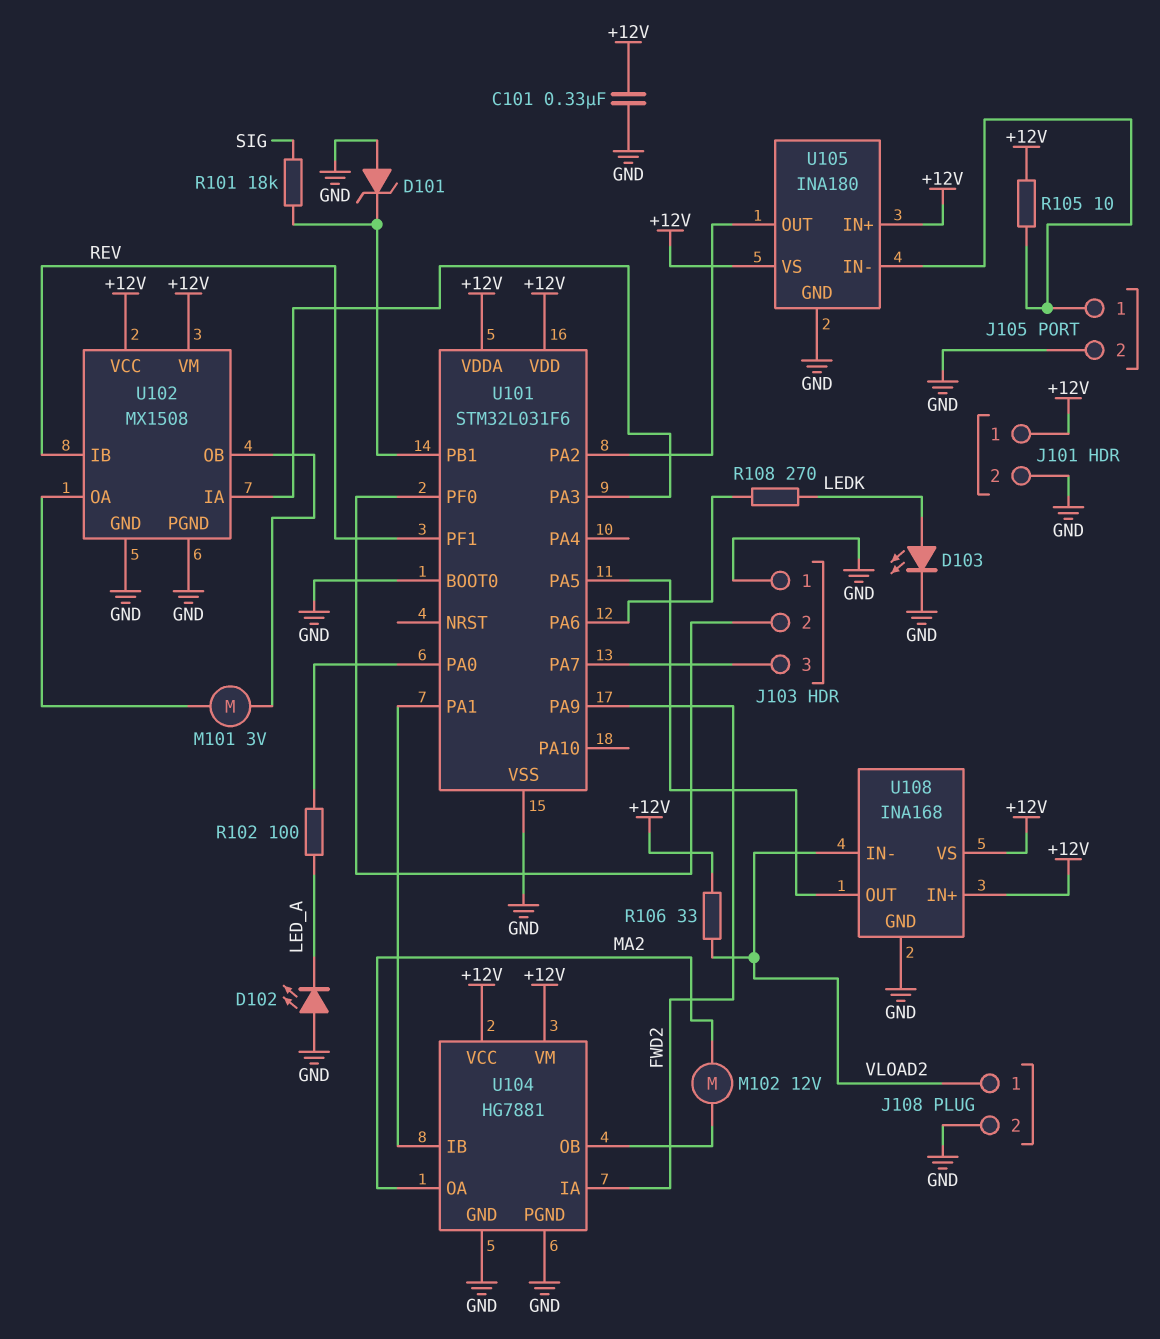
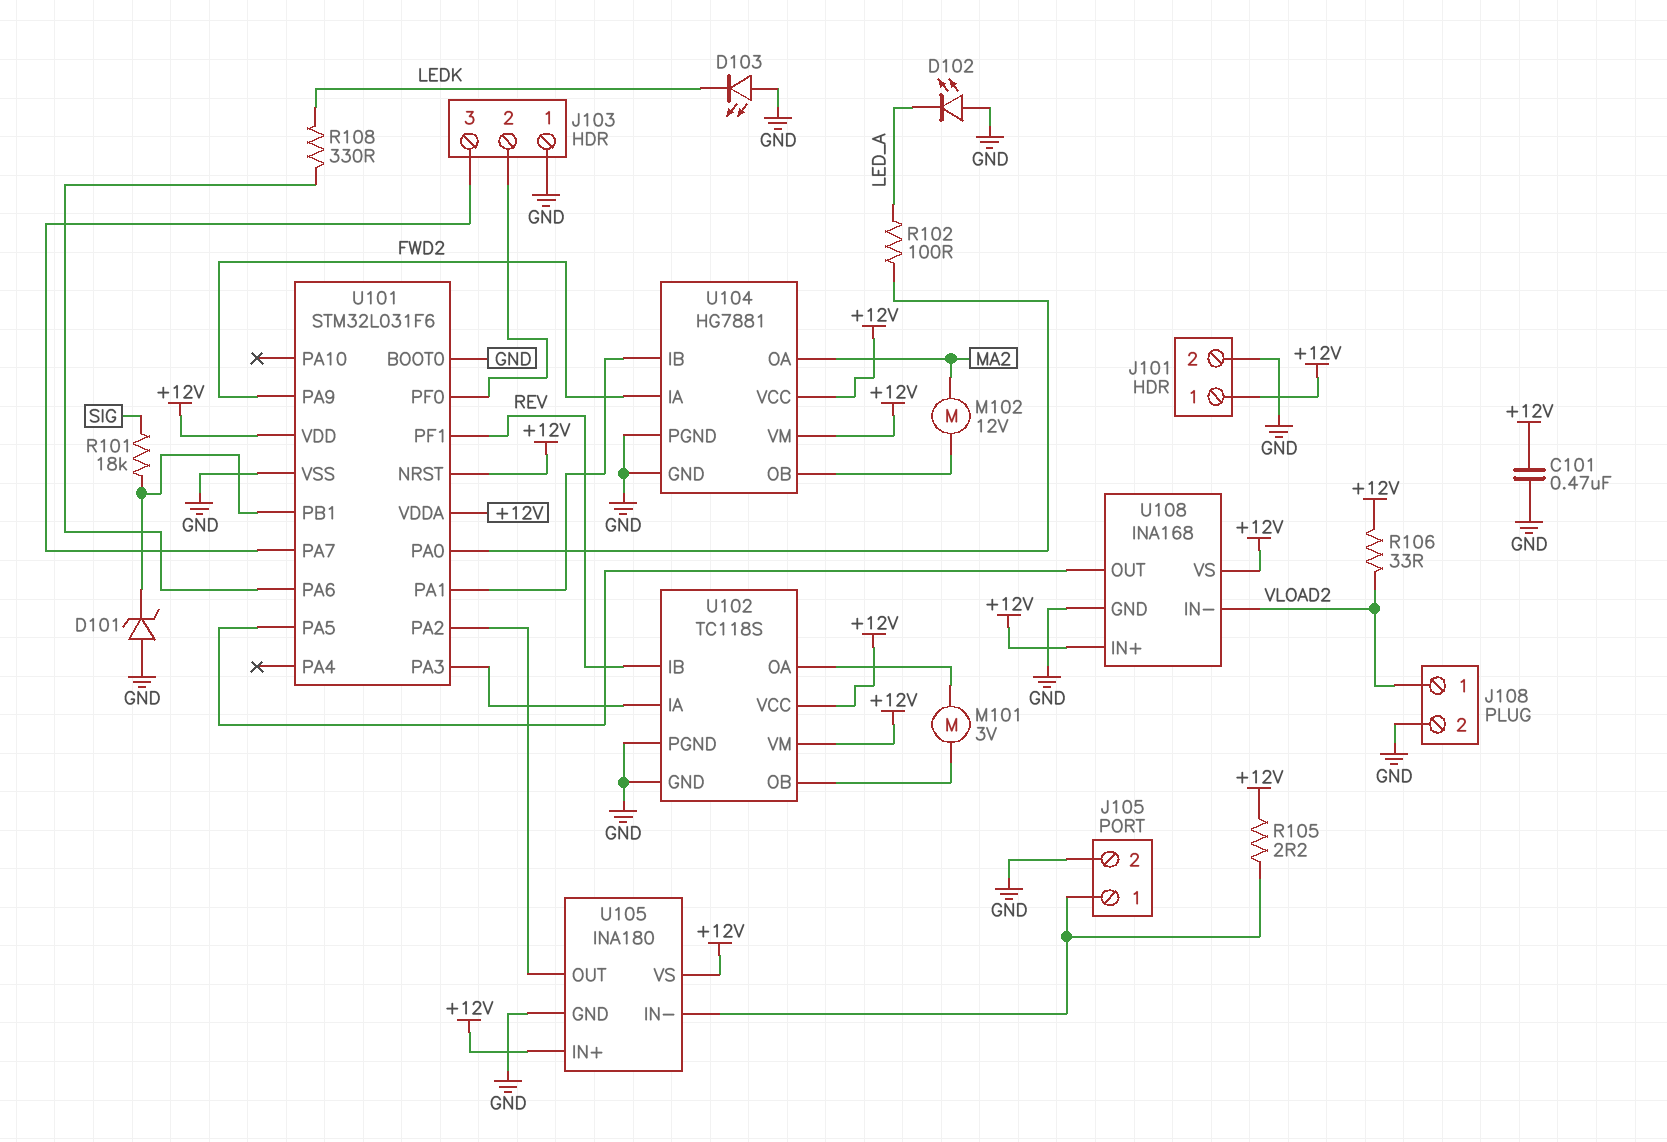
C101: 330nF (+12V, GND) -> 470nF (+12V, GND)
D103: LED (A LEDK, K GND) -> LED (A GND, K LEDK)
R105: 10 (+12V, J105/1) -> 2.2 (+12V, J105/1)
R108: 270 (LEDK, U101/PA6) -> 330 (LEDK, U101/PA6)
U101 pin NRST: none -> +12V
U102: MX1508 -> TC118S

